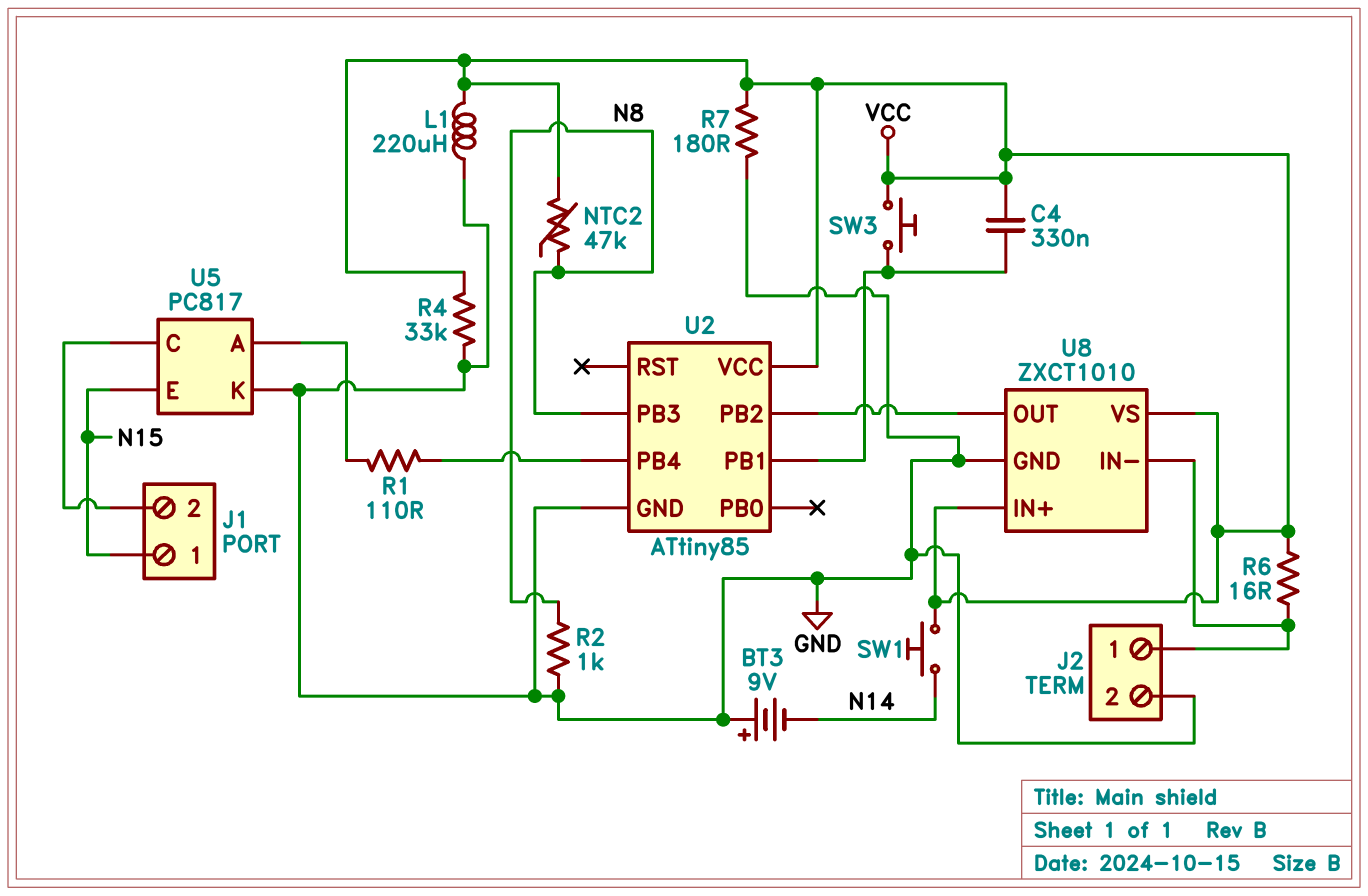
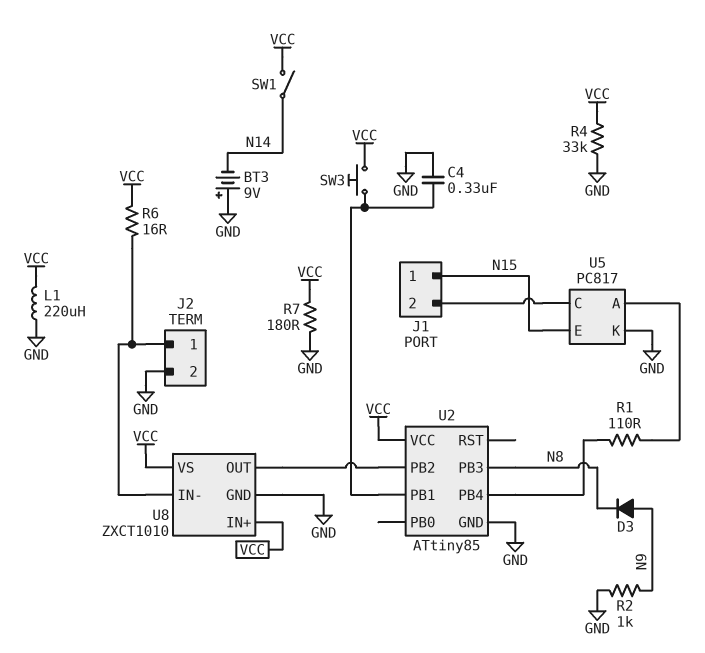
C4: 330nF (U2/PB1, VCC) -> 330nF (GND, U2/PB1)
D3: none -> diode (A N9, K N8)
NTC2: 47k (N8, VCC) -> none
R2: 1k (GND, N8) -> 1k (GND, N9)
SW1: button (N14, VCC) -> switch (N14, VCC)

